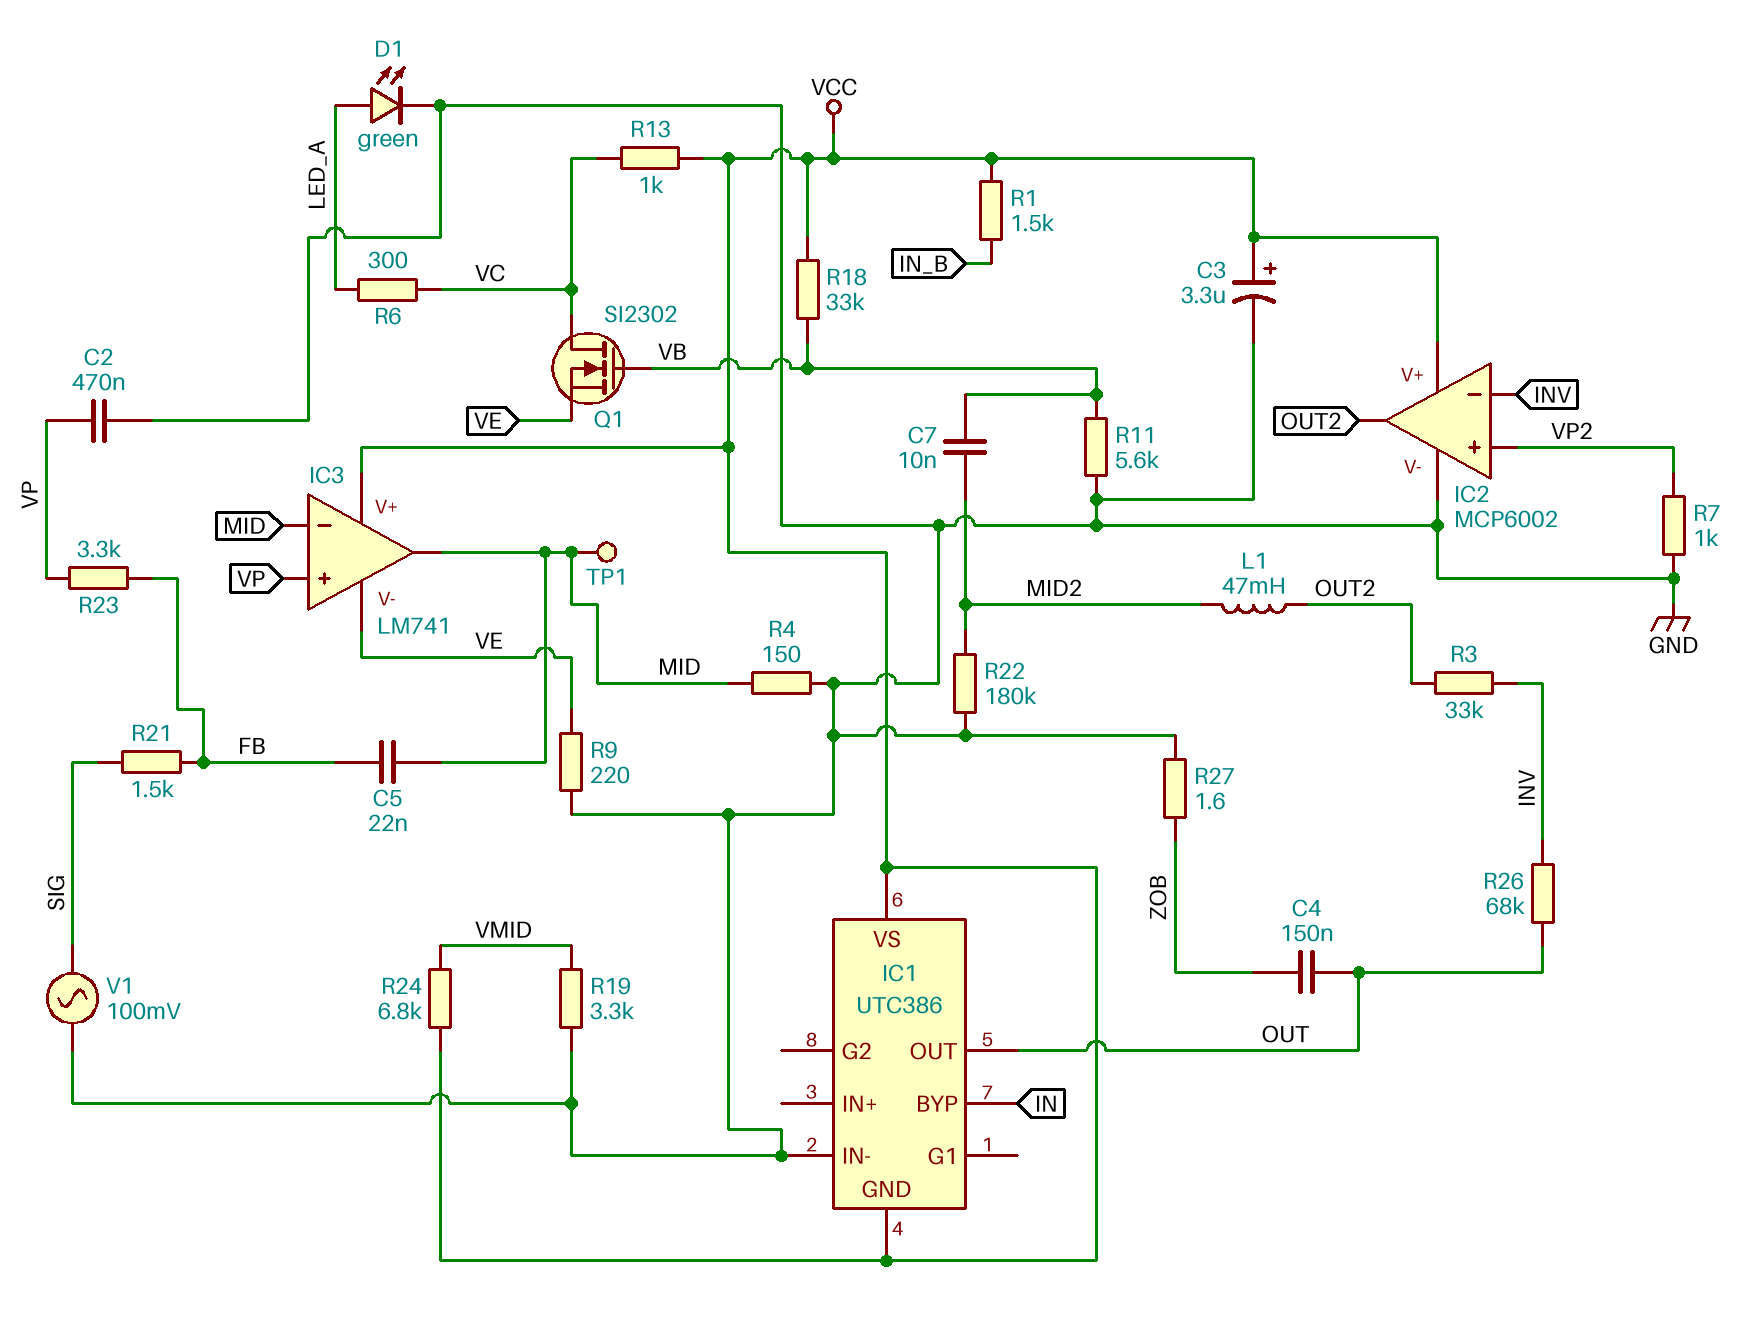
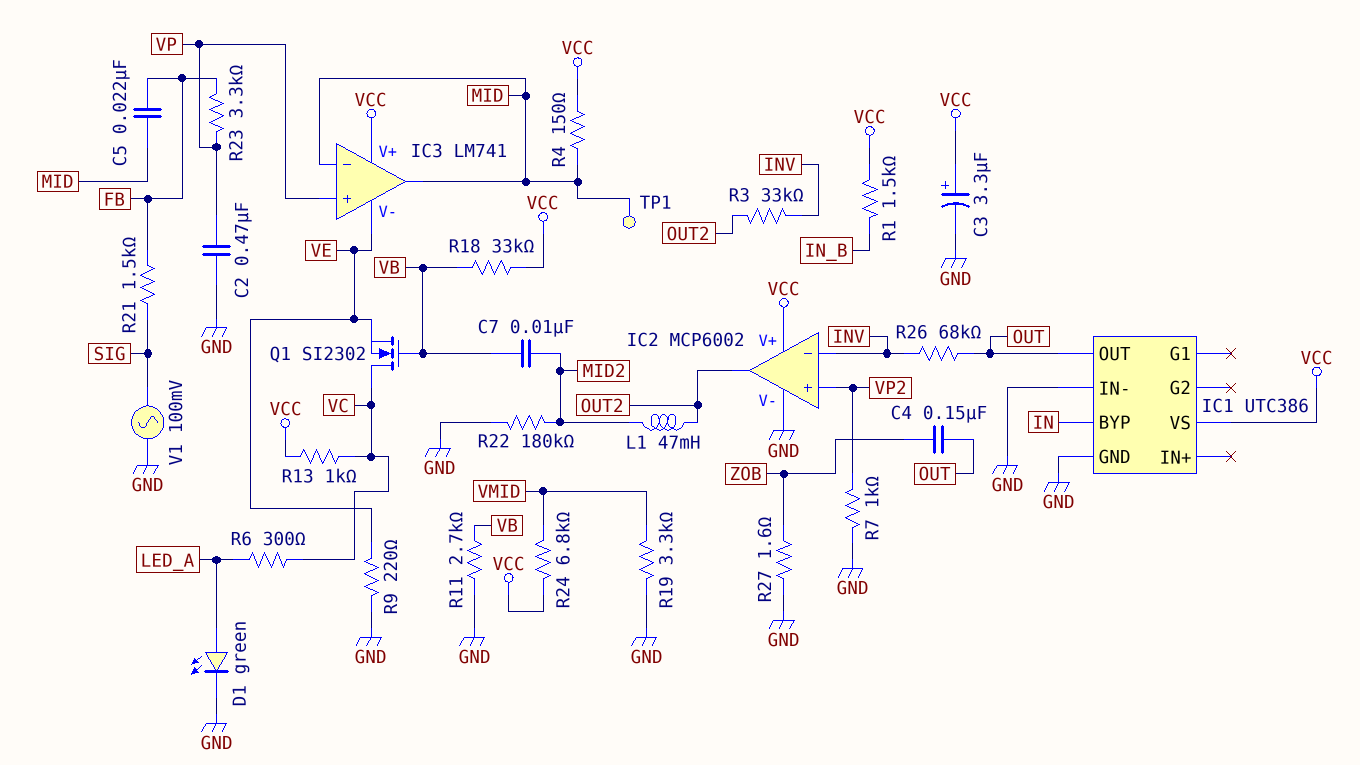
IC1 pin GND: VCC -> GND
R4: 150 (GND, MID) -> 150 (MID, VCC)
R11: 5.6k (GND, VB) -> 2.7k (GND, VB)

